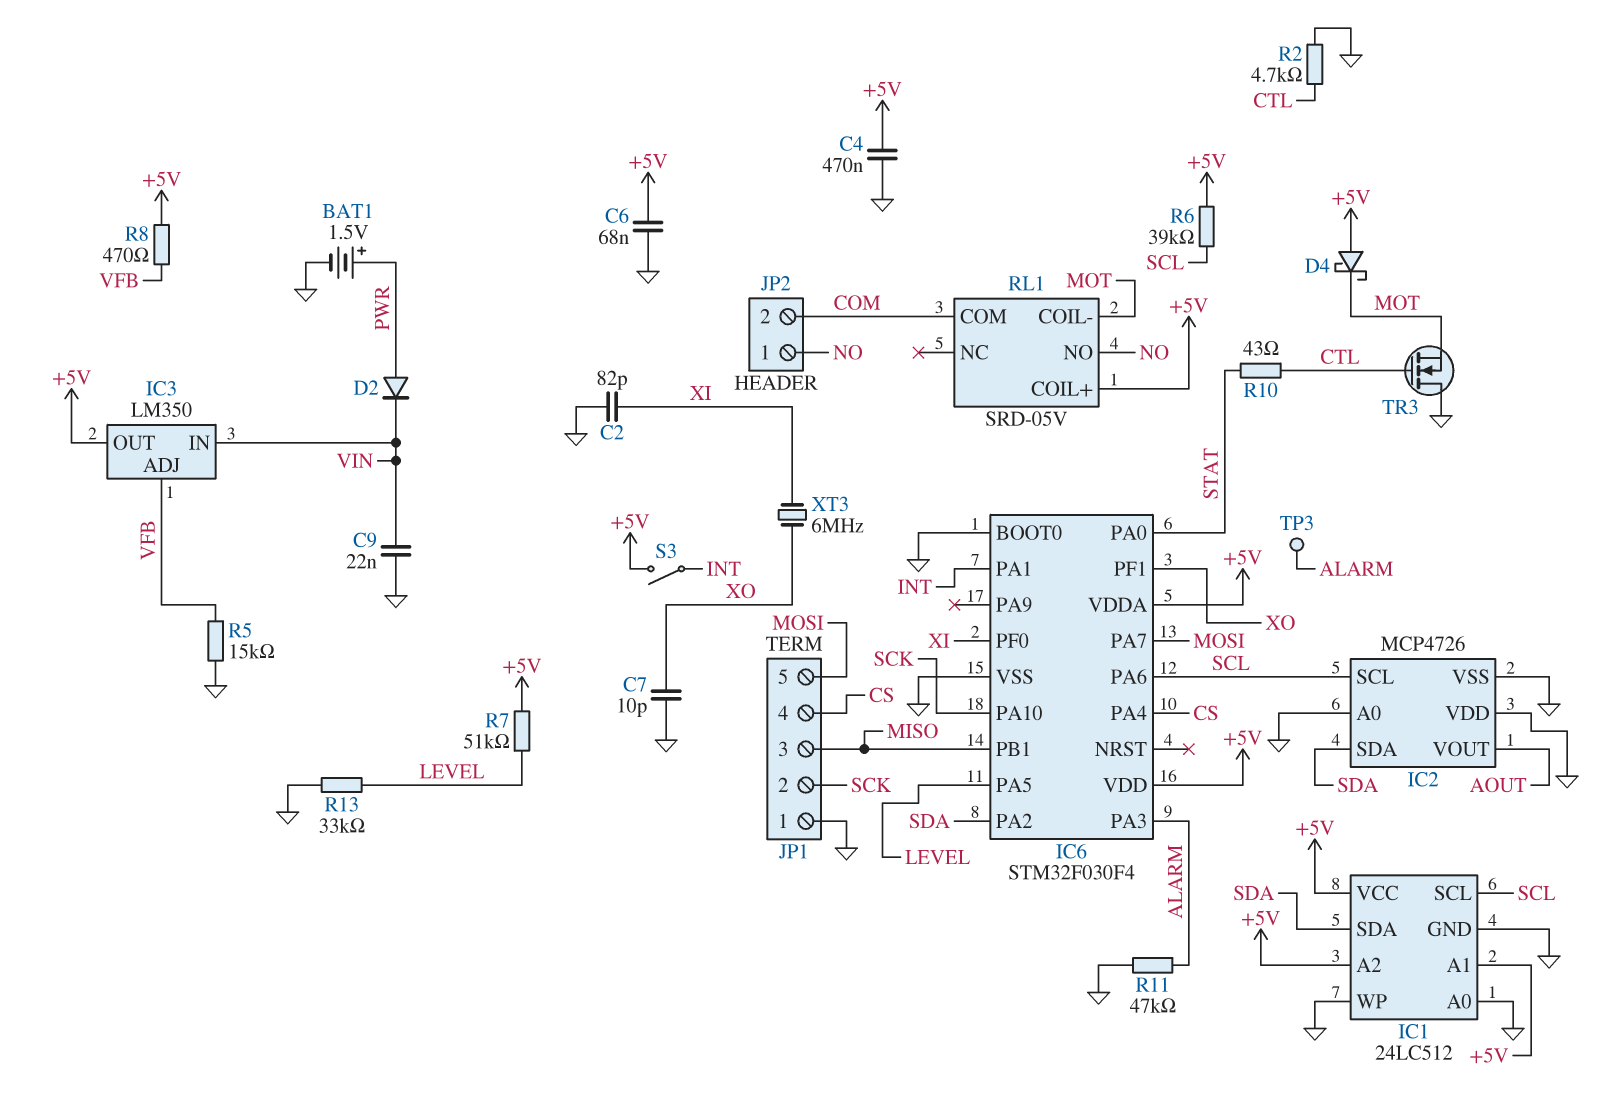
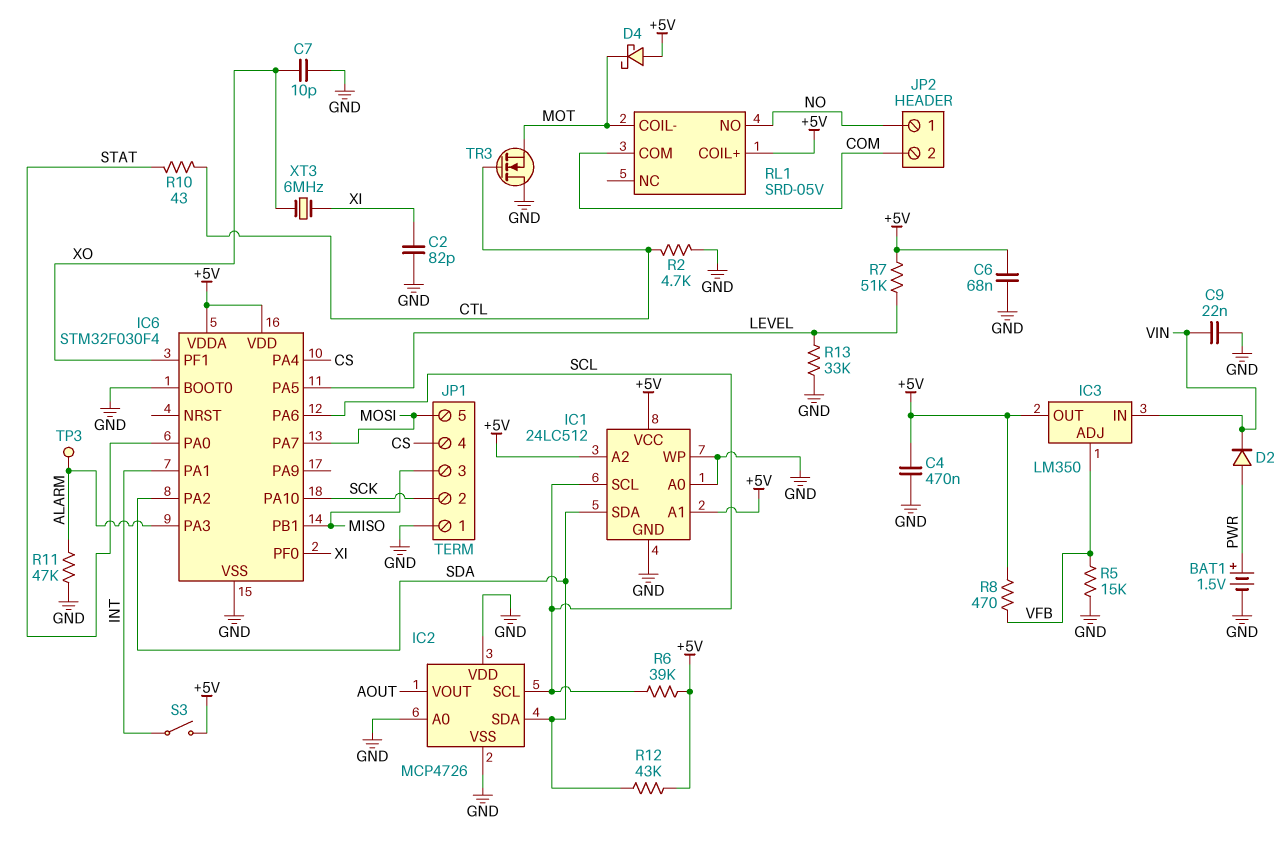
R12: none -> 43k (+5V, SDA)

